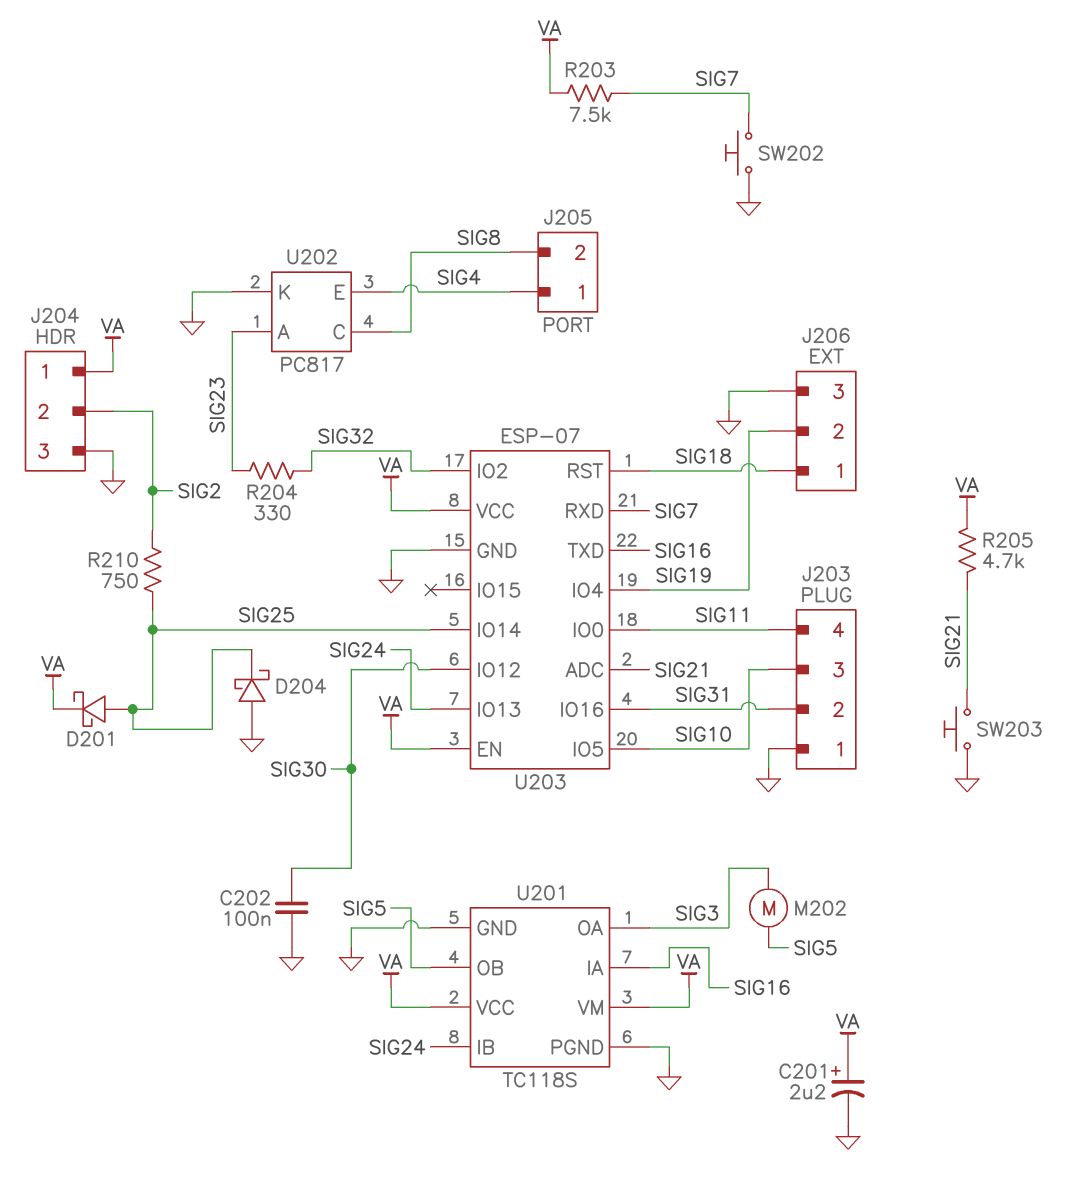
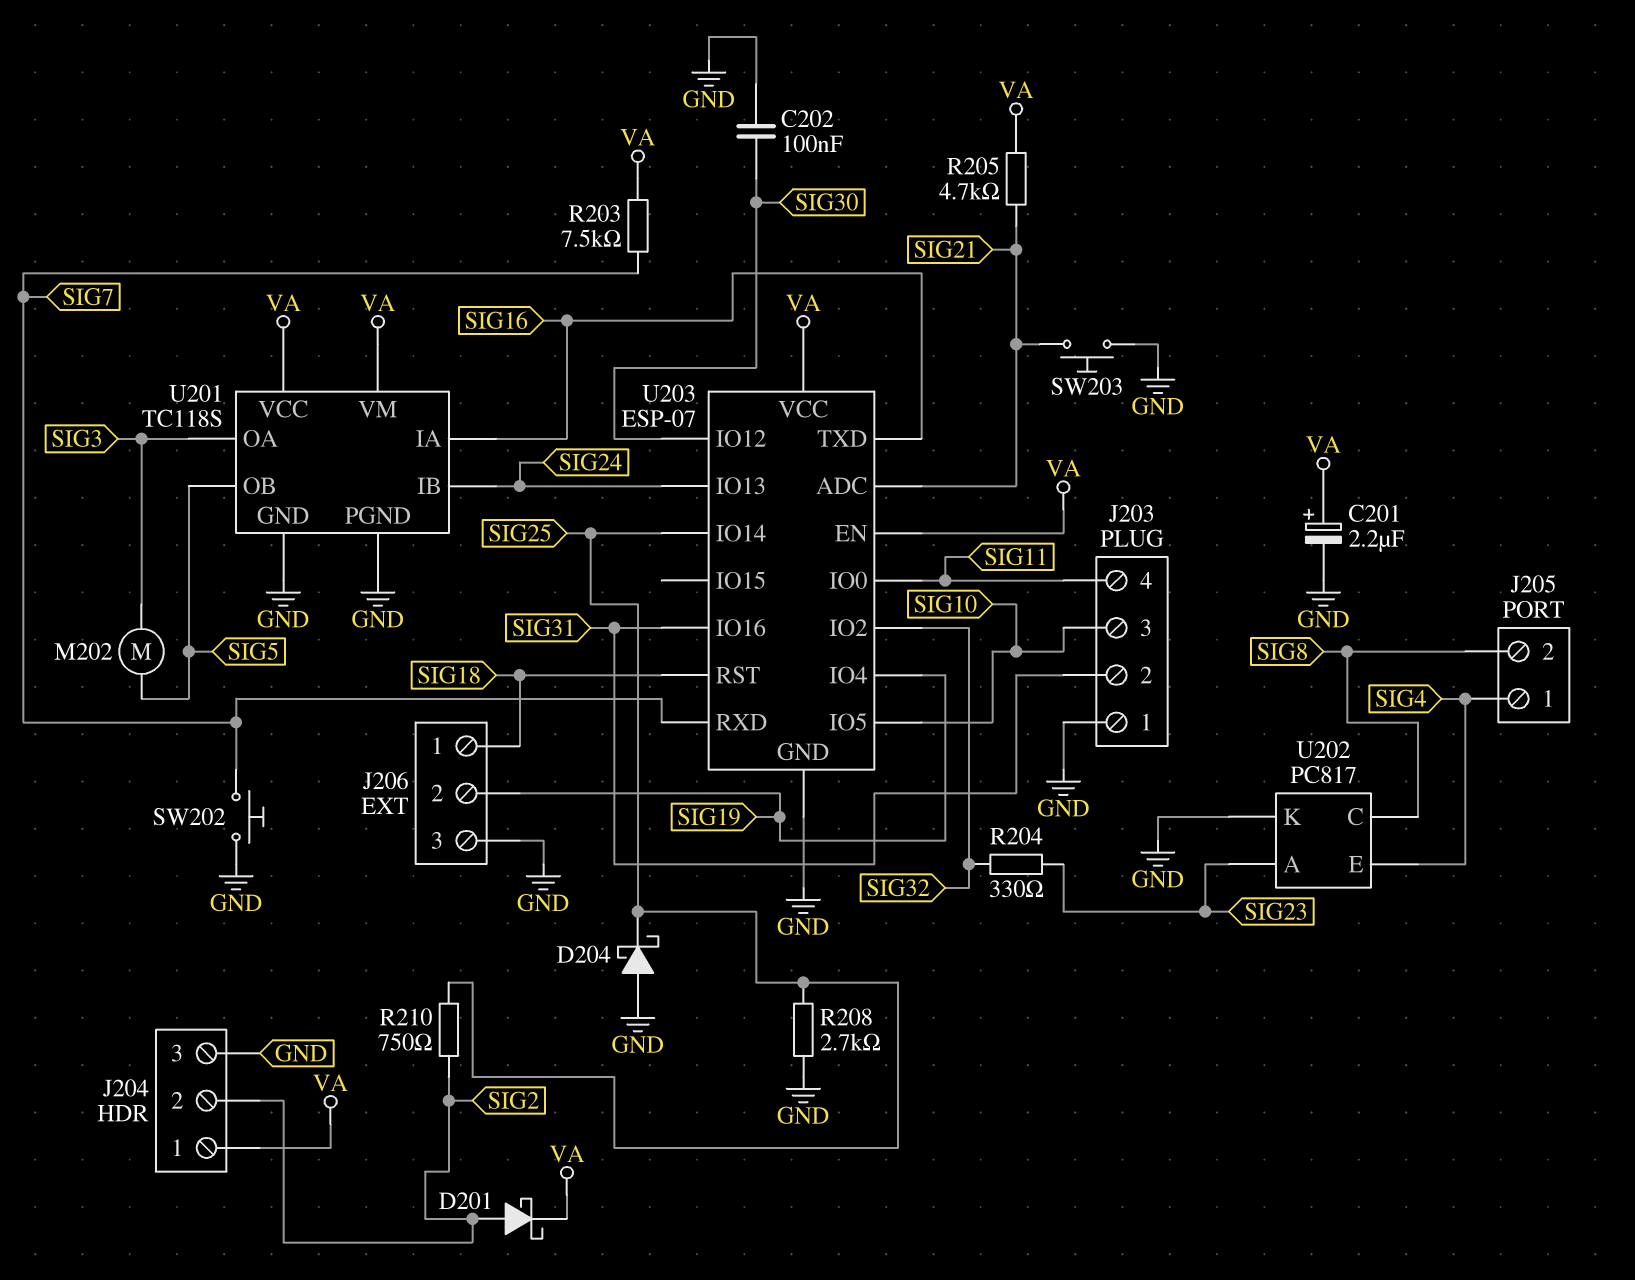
D201: schottky (A SIG25, K VA) -> schottky (A SIG2, K VA)
R208: none -> 2.7k (GND, SIG25)

